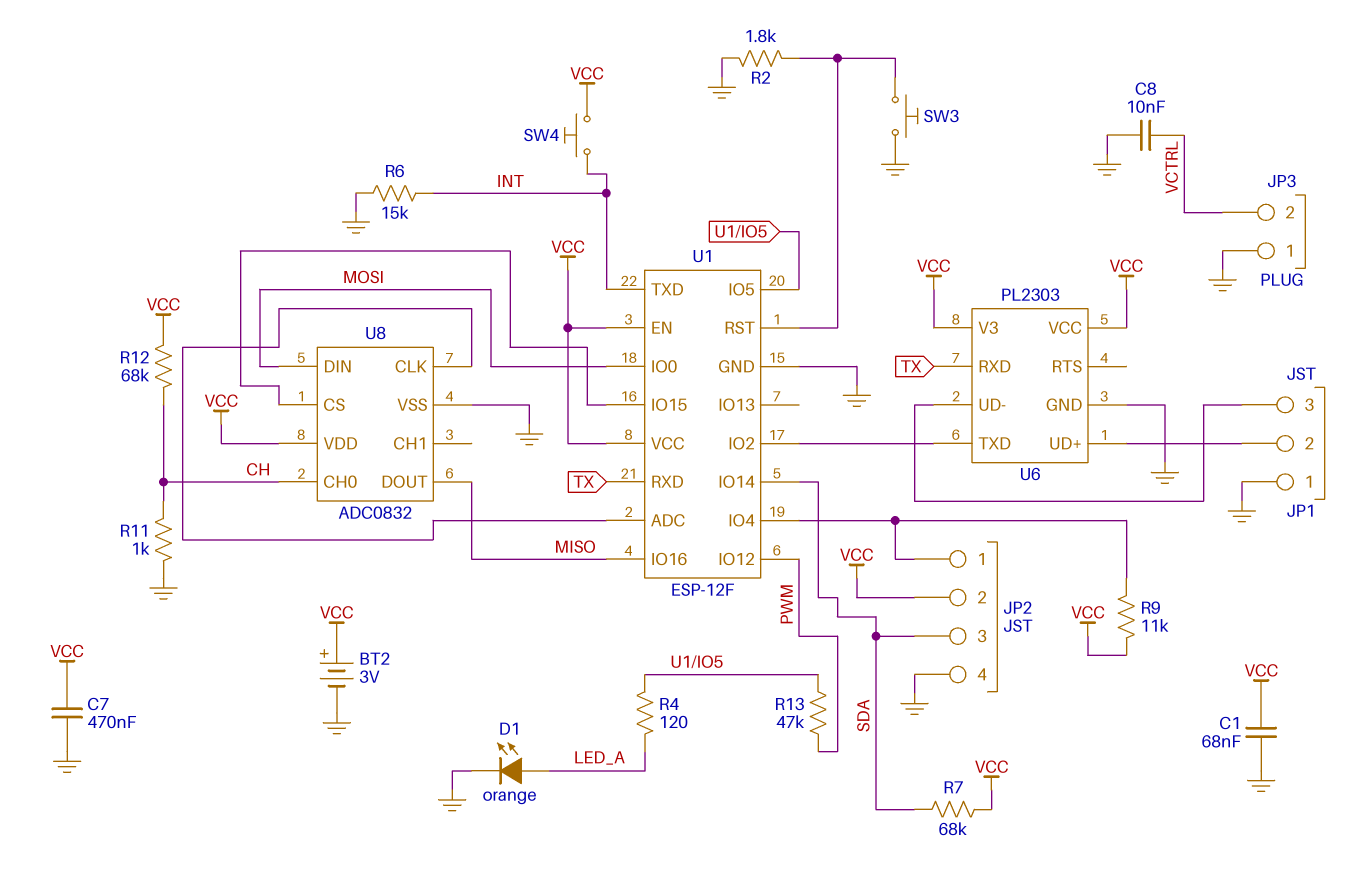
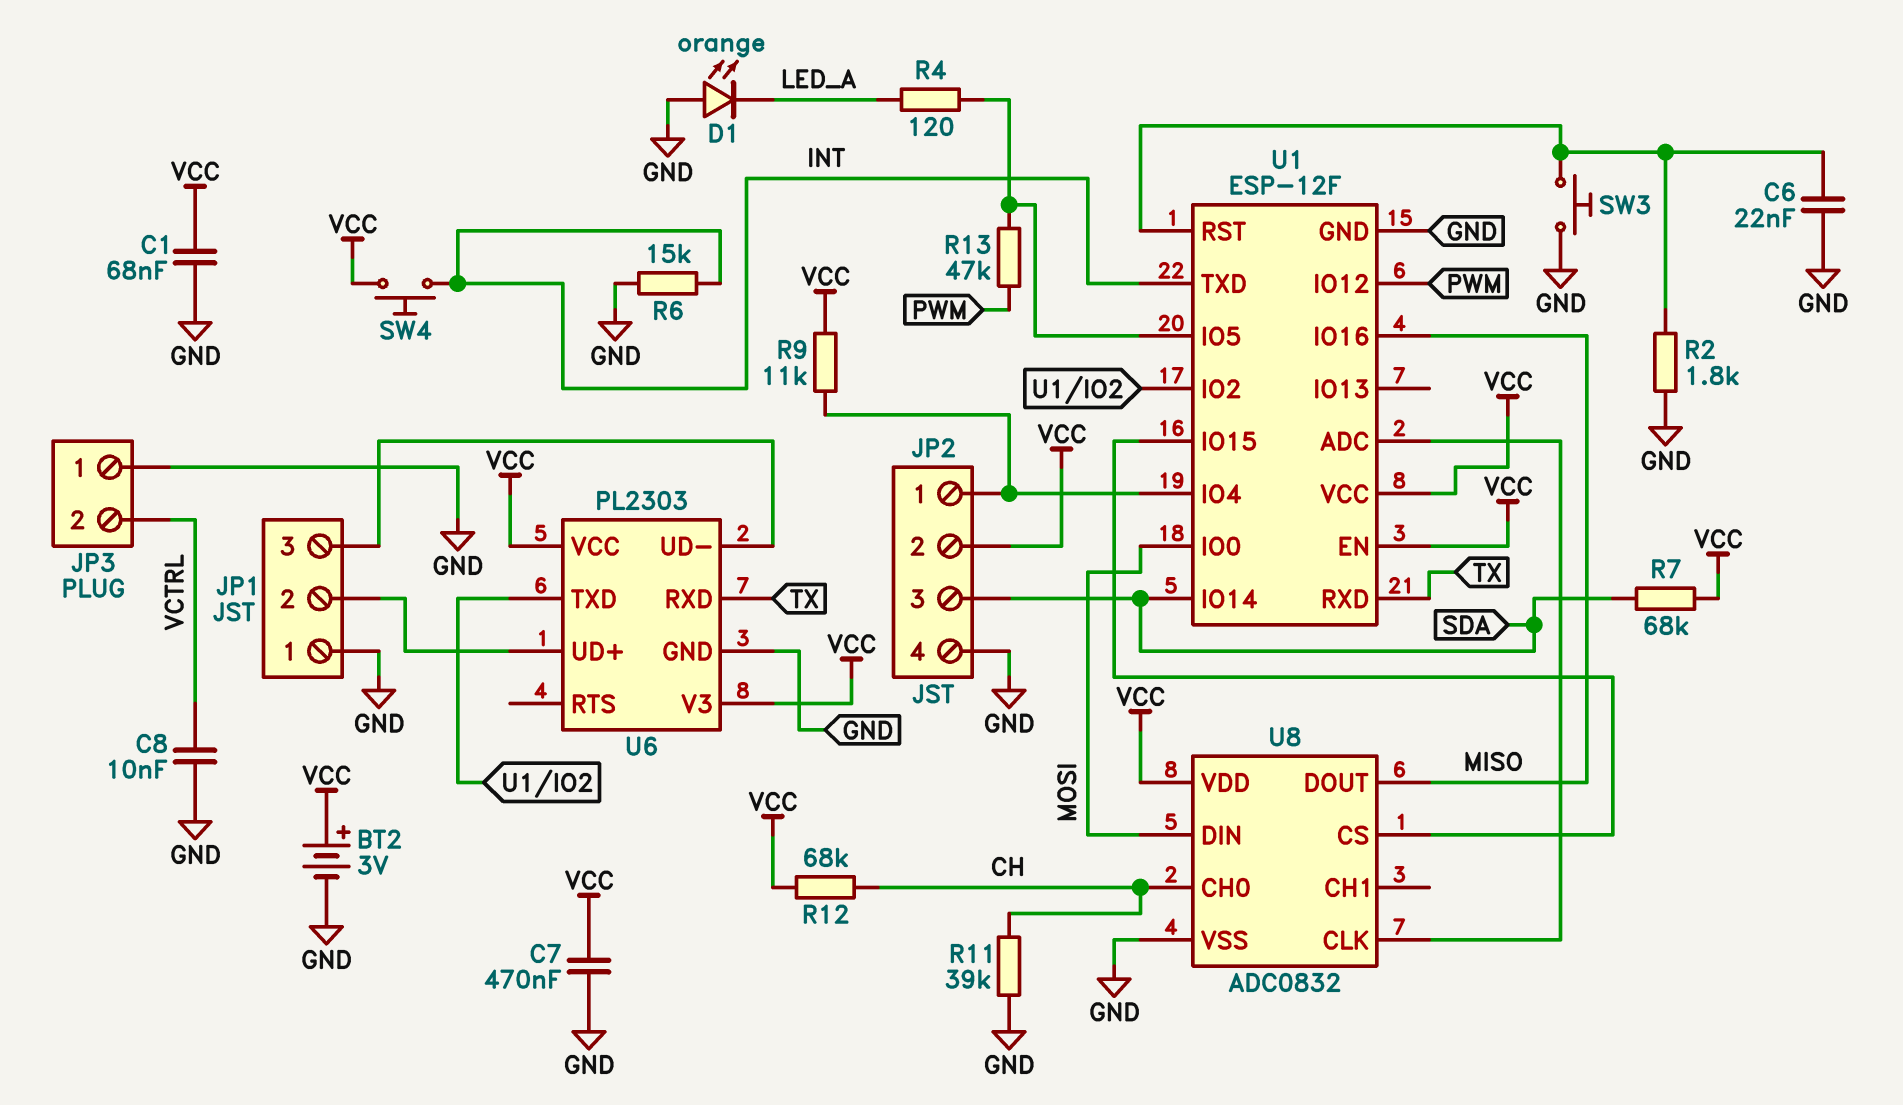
C6: none -> 22nF (GND, U1/RST)
D1: LED orange (A LED_A, K GND) -> LED orange (A GND, K LED_A)
R11: 1k (CH, GND) -> 39k (CH, GND)

